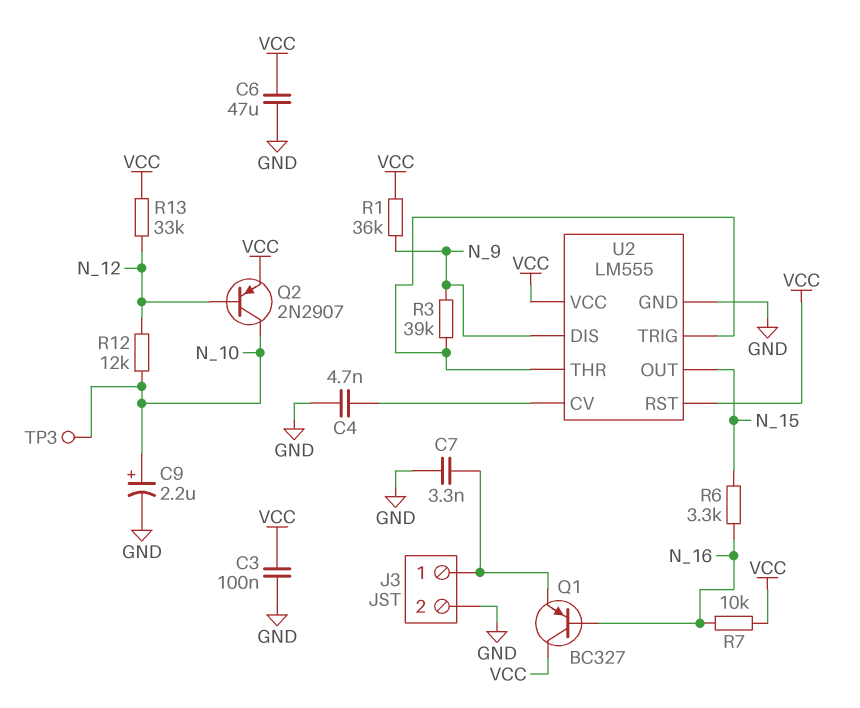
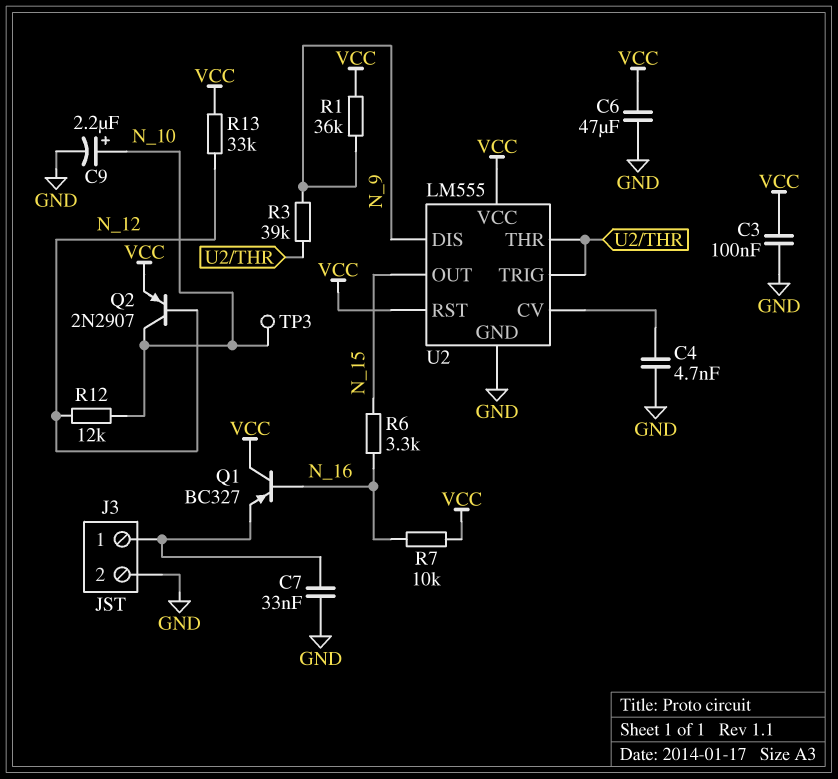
C7: 3.3nF (GND, J3/1) -> 33nF (GND, J3/1)

